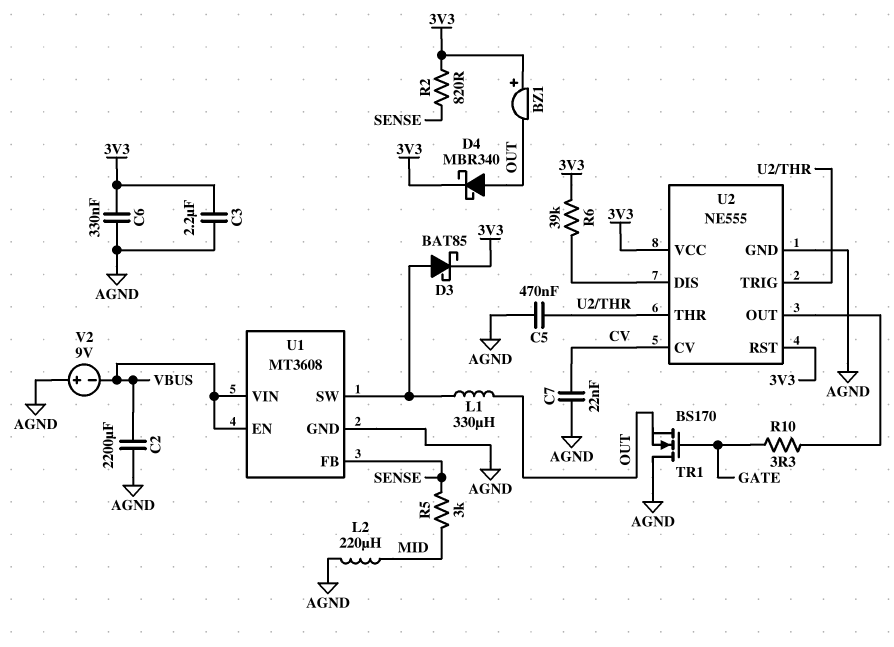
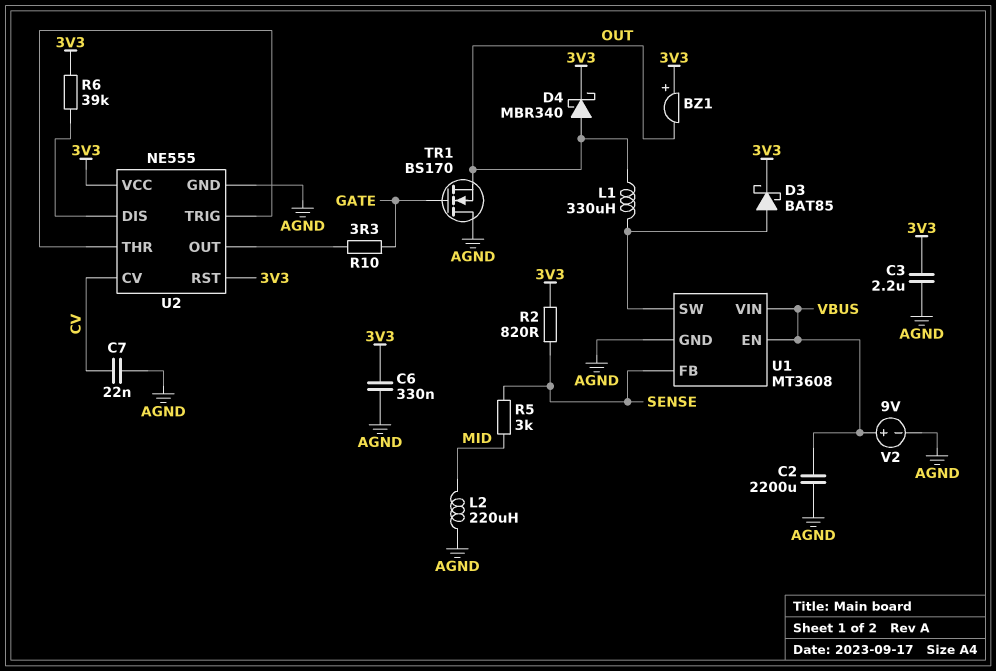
C5: 470nF (AGND, U2/THR) -> none
V2: 9V (plus AGND, minus VBUS) -> 9V (plus VBUS, minus AGND)

